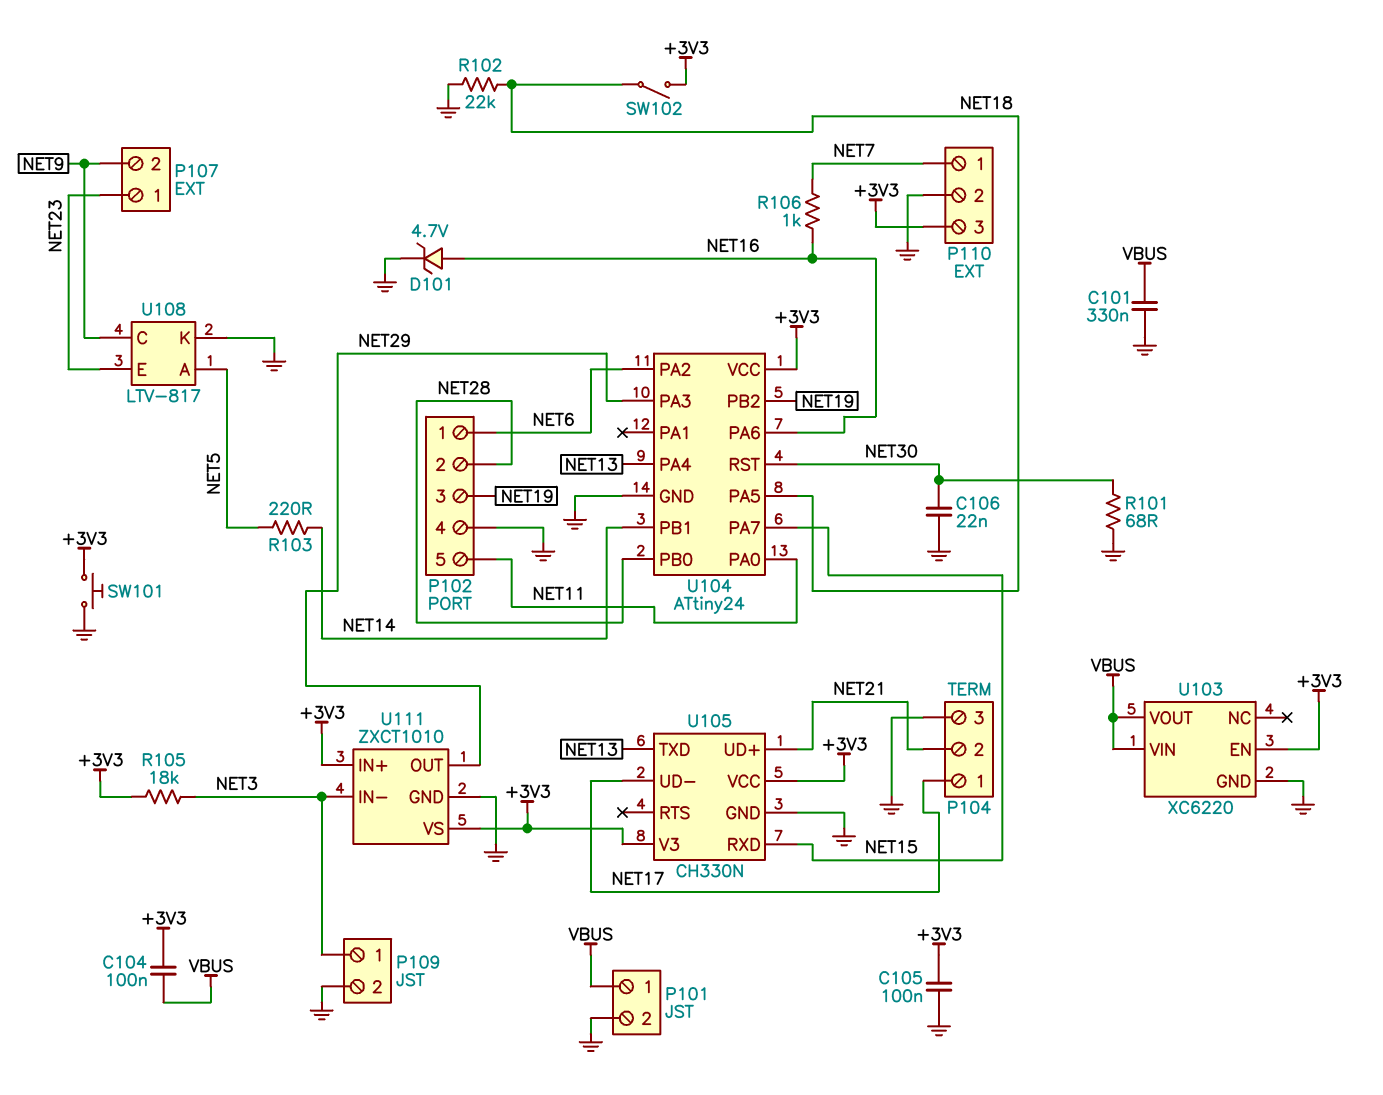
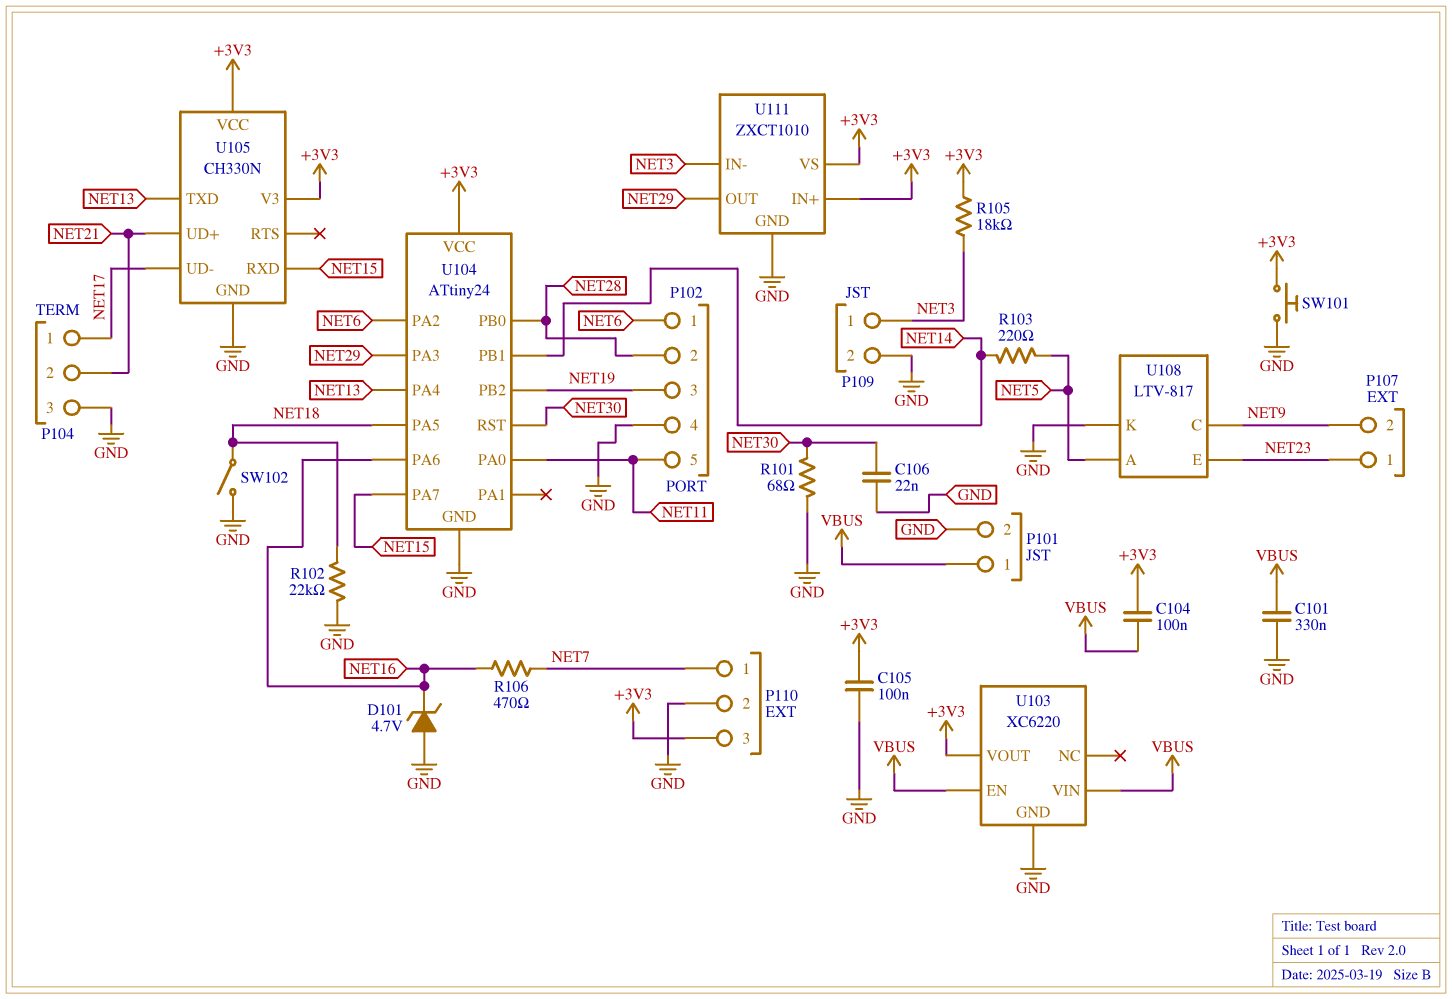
D101: zener 4.7V (A NET16, K GND) -> zener 4.7V (A GND, K NET16)
R106: 1k (NET7, NET16) -> 470 (NET7, NET16)
SW102: switch (+3V3, NET18) -> switch (GND, NET18)
U103 pin EN: +3V3 -> VBUS
U103 pin VOUT: VBUS -> +3V3

